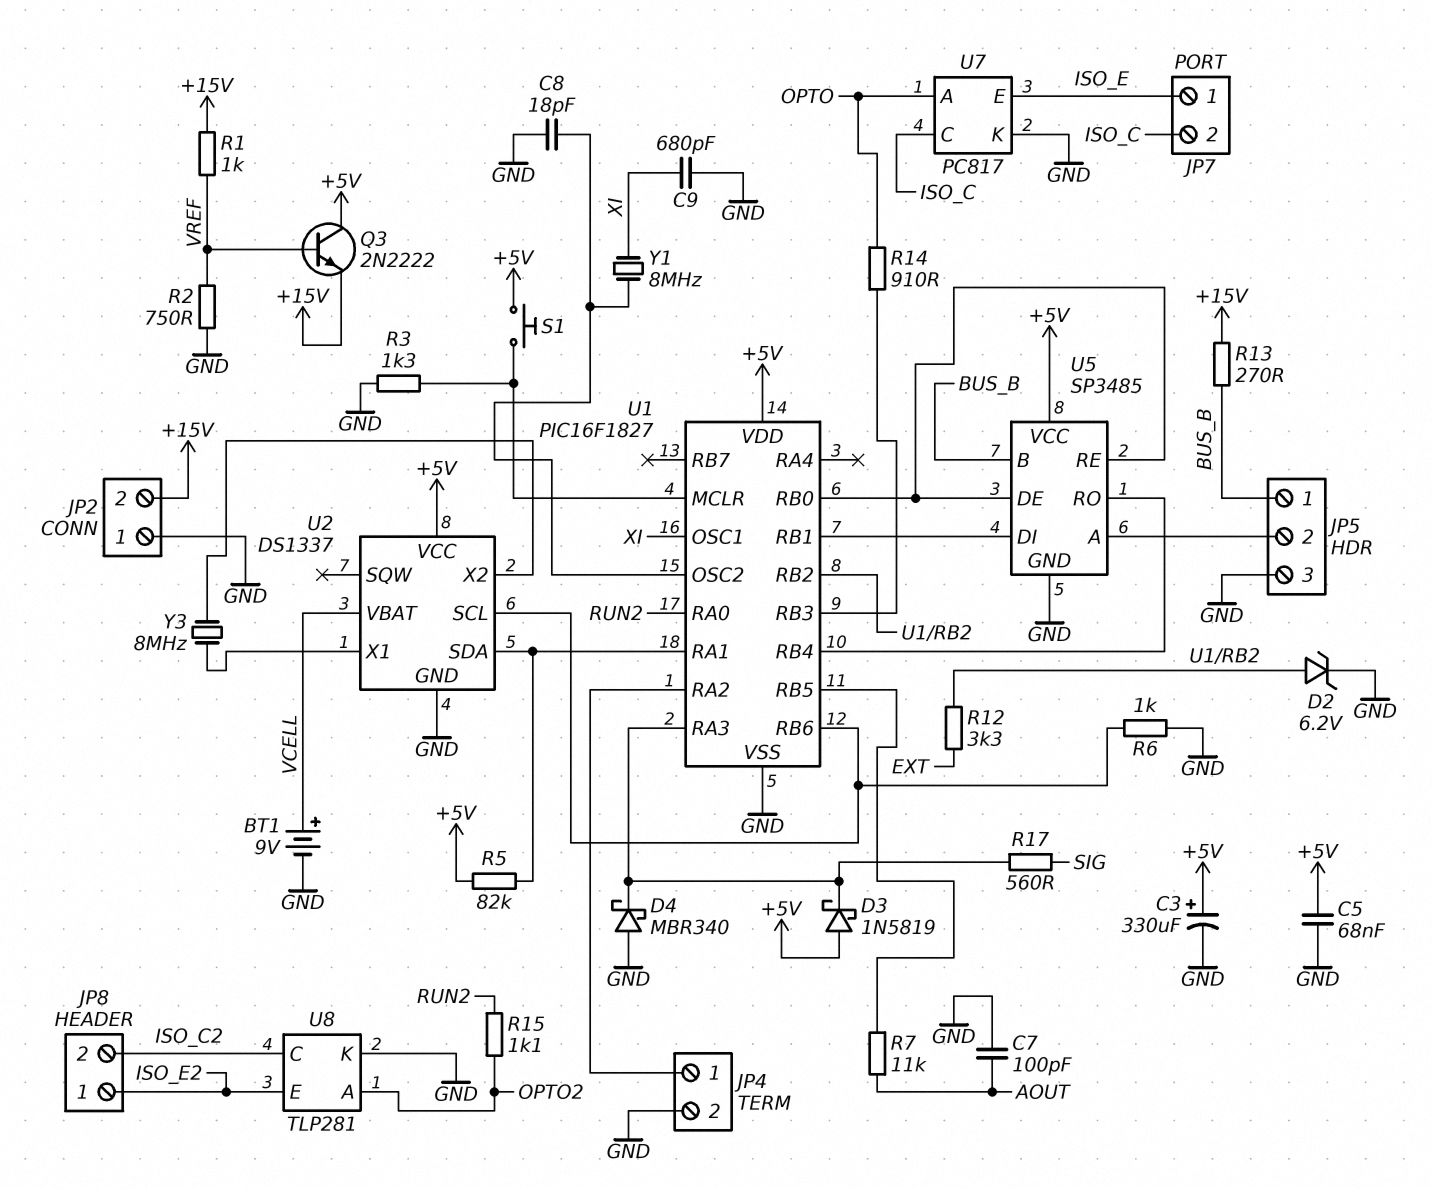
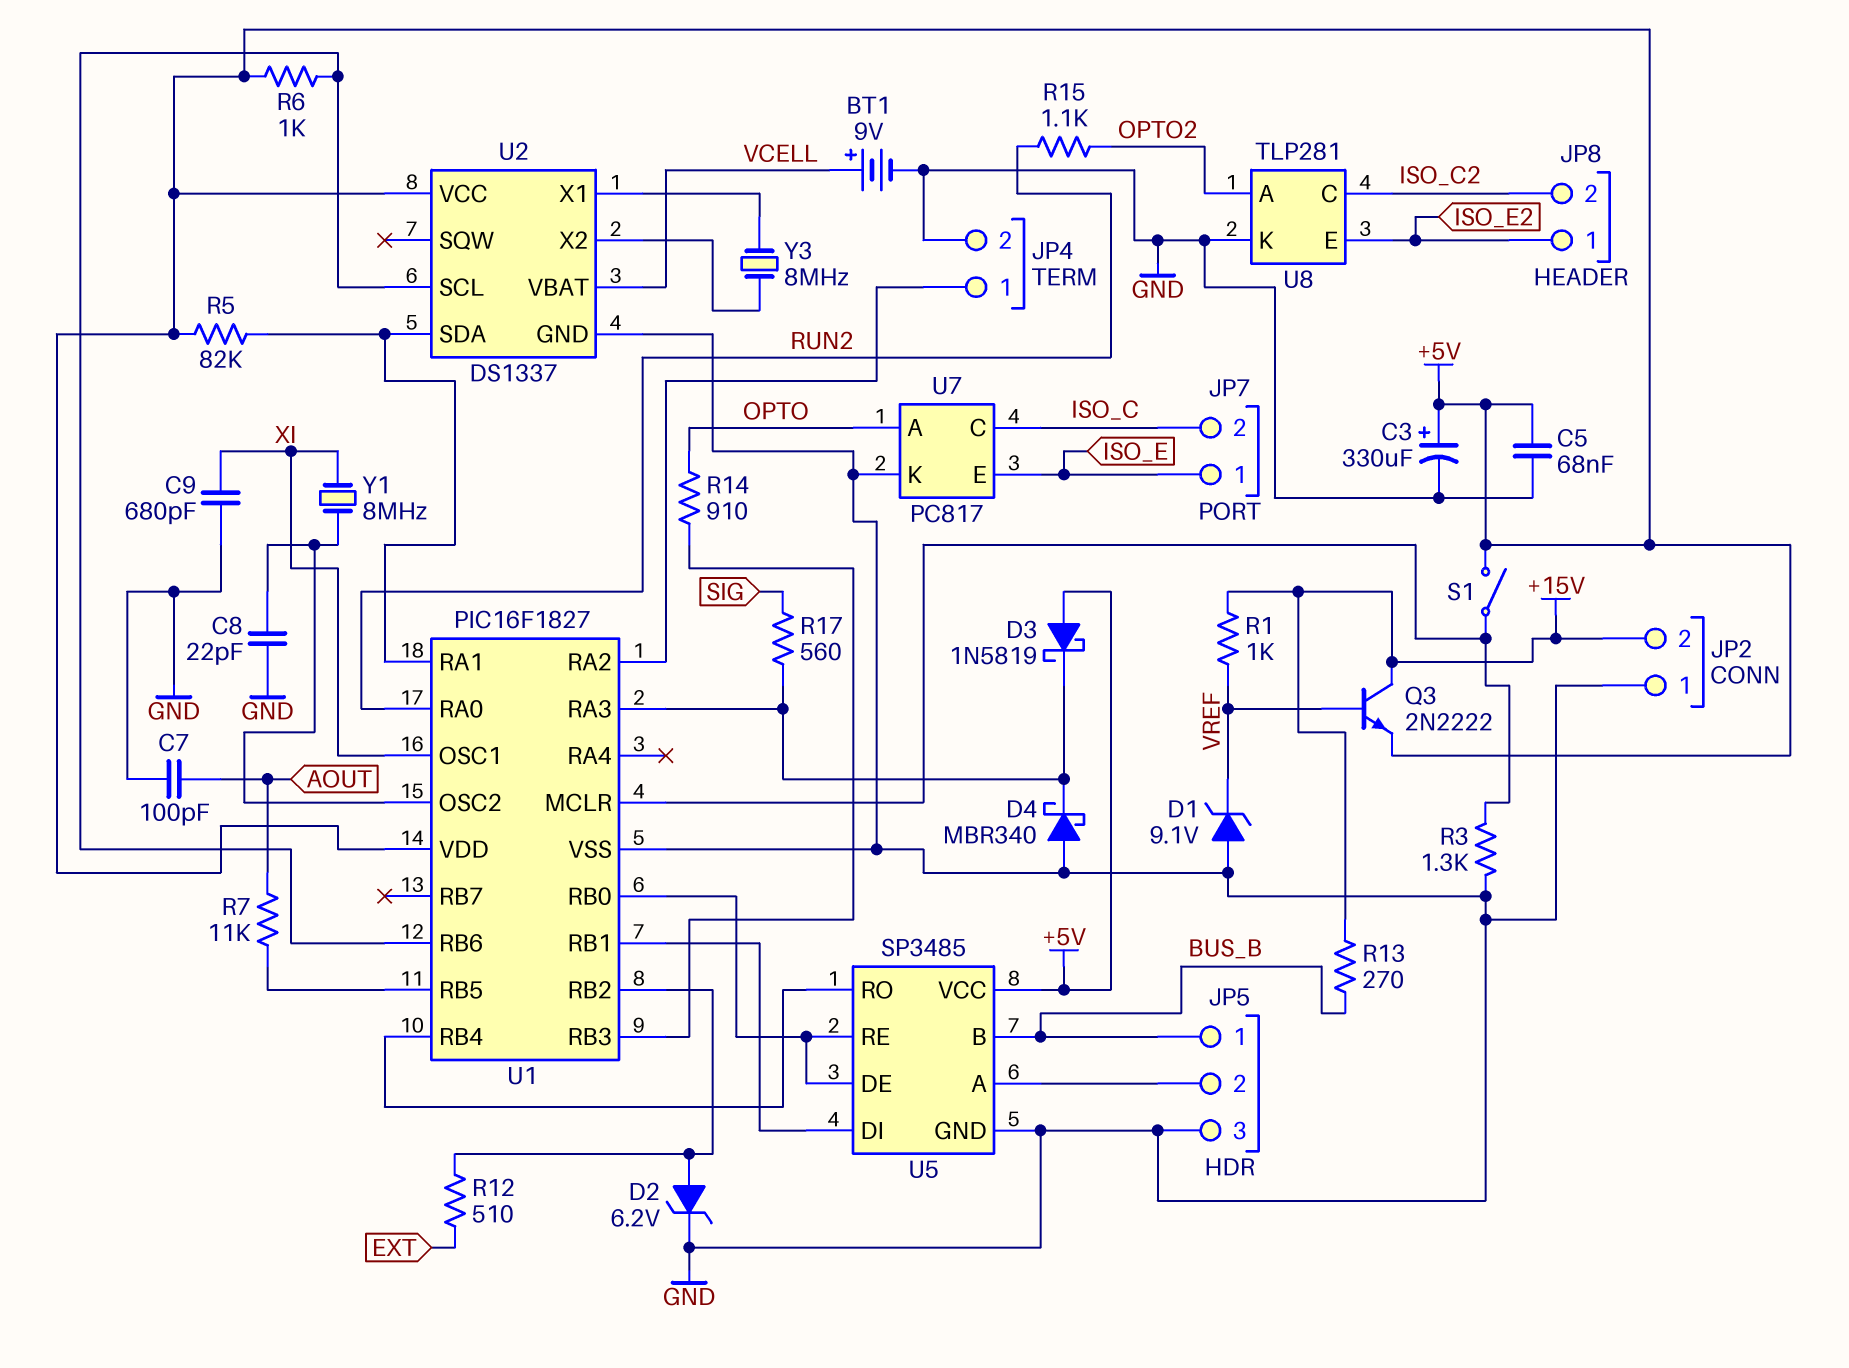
C8: 18pF (GND, U1/OSC2) -> 22pF (GND, U1/OSC2)
D1: none -> zener 9.1V (A GND, K VREF)
Q3: NPN 2N2222 (B VREF, C +5V, E +15V) -> NPN 2N2222 (B VREF, C +15V, E +5V)
R2: 750 (GND, VREF) -> none
R6: 1k (GND, U1/RB6) -> 1k (+5V, U1/RB6)
R12: 3.3k (EXT, U1/RB2) -> 510 (EXT, U1/RB2)
S1: button (+5V, U1/MCLR) -> switch (+5V, U1/MCLR)

